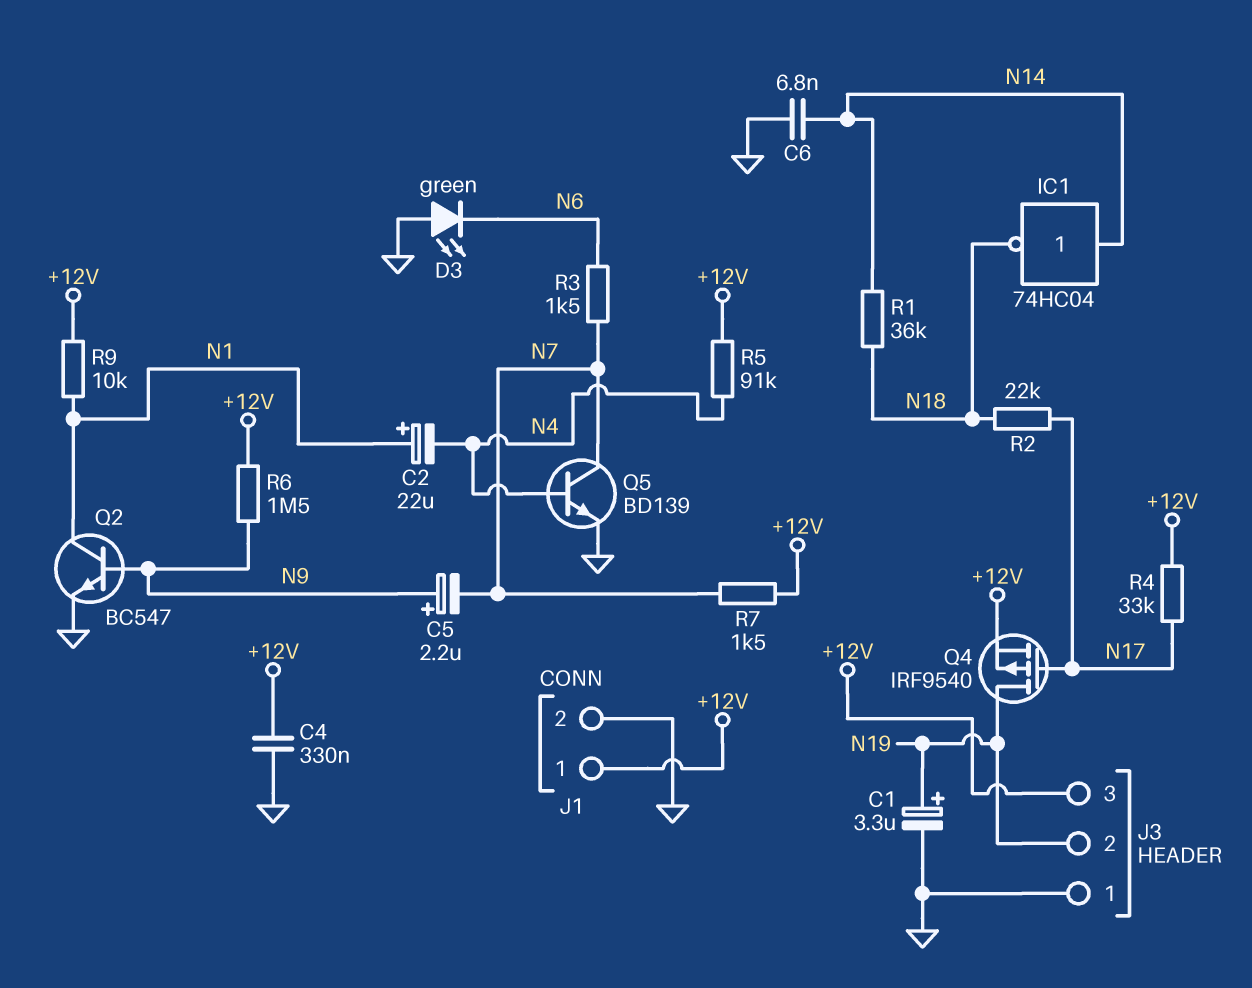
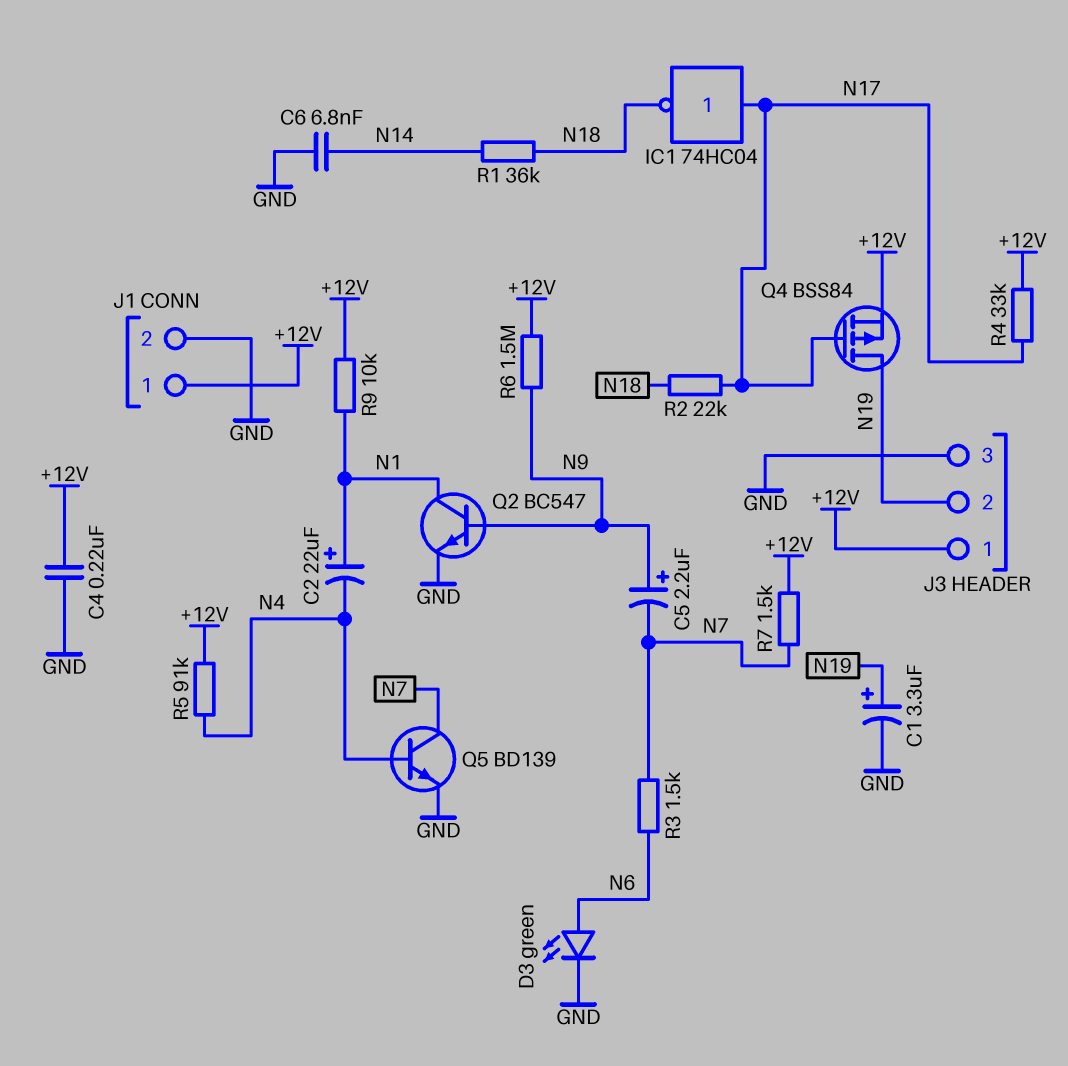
C4: 330nF (+12V, GND) -> 220nF (+12V, GND)
D3: LED green (A GND, K N6) -> LED green (A N6, K GND)
IC1: NOT 74HC04 (in N14, out N18) -> NOT 74HC04 (in N17, out N18)
J3 pin 1: GND -> +12V
J3 pin 3: +12V -> GND
Q4: PMOS IRF9540 (G N17, D N19, S +12V) -> PMOS BSS84 (G N17, D N19, S +12V)

